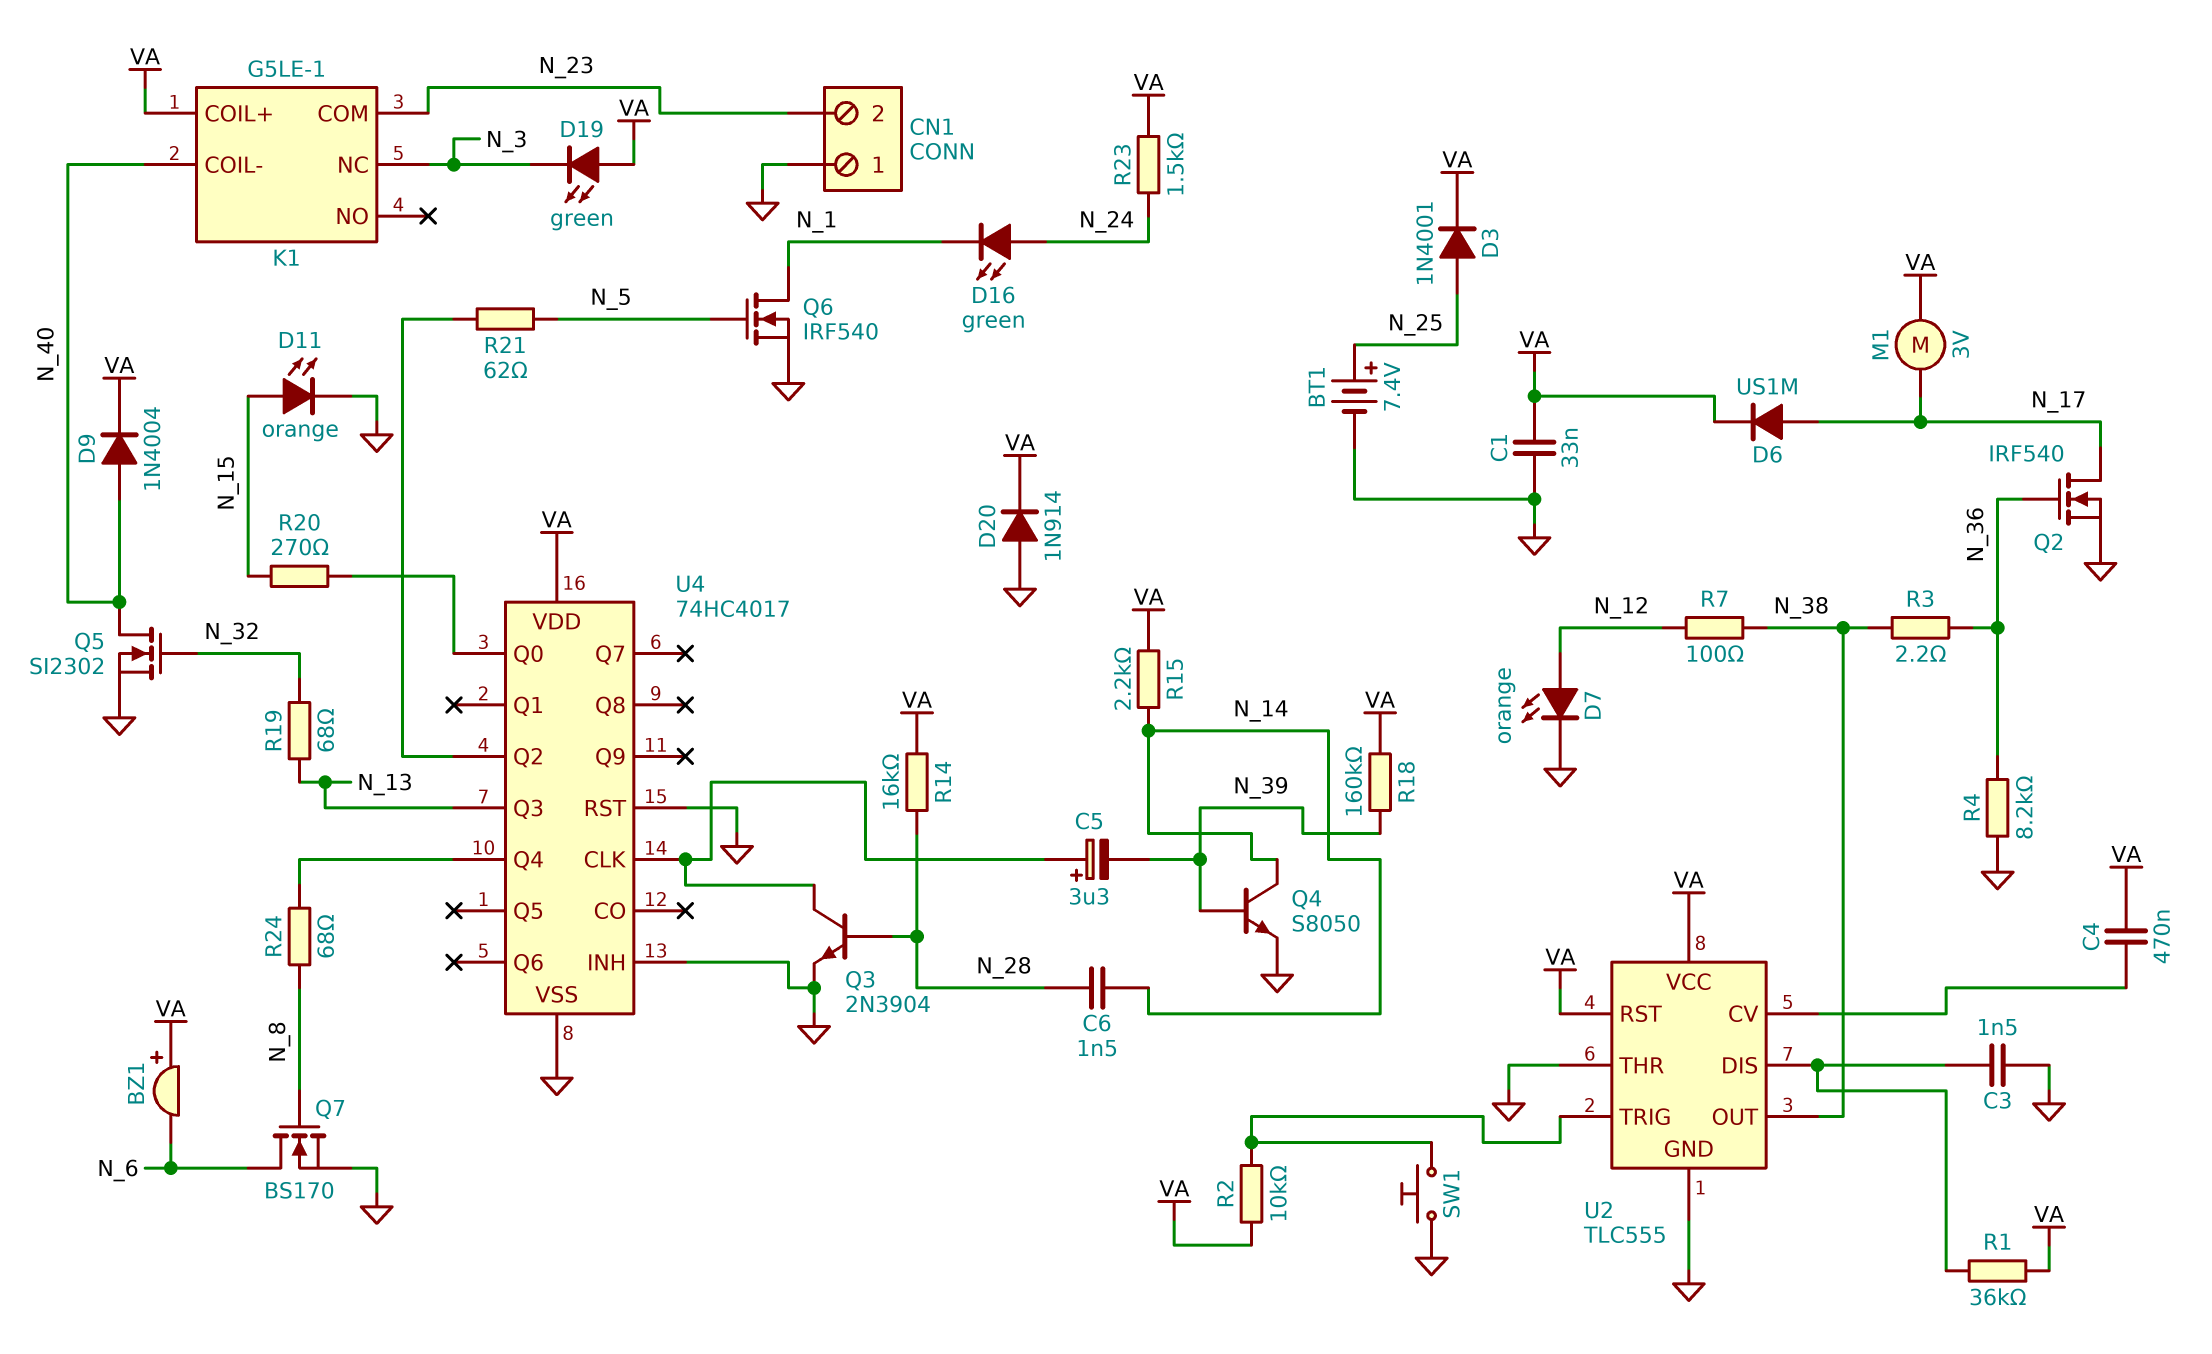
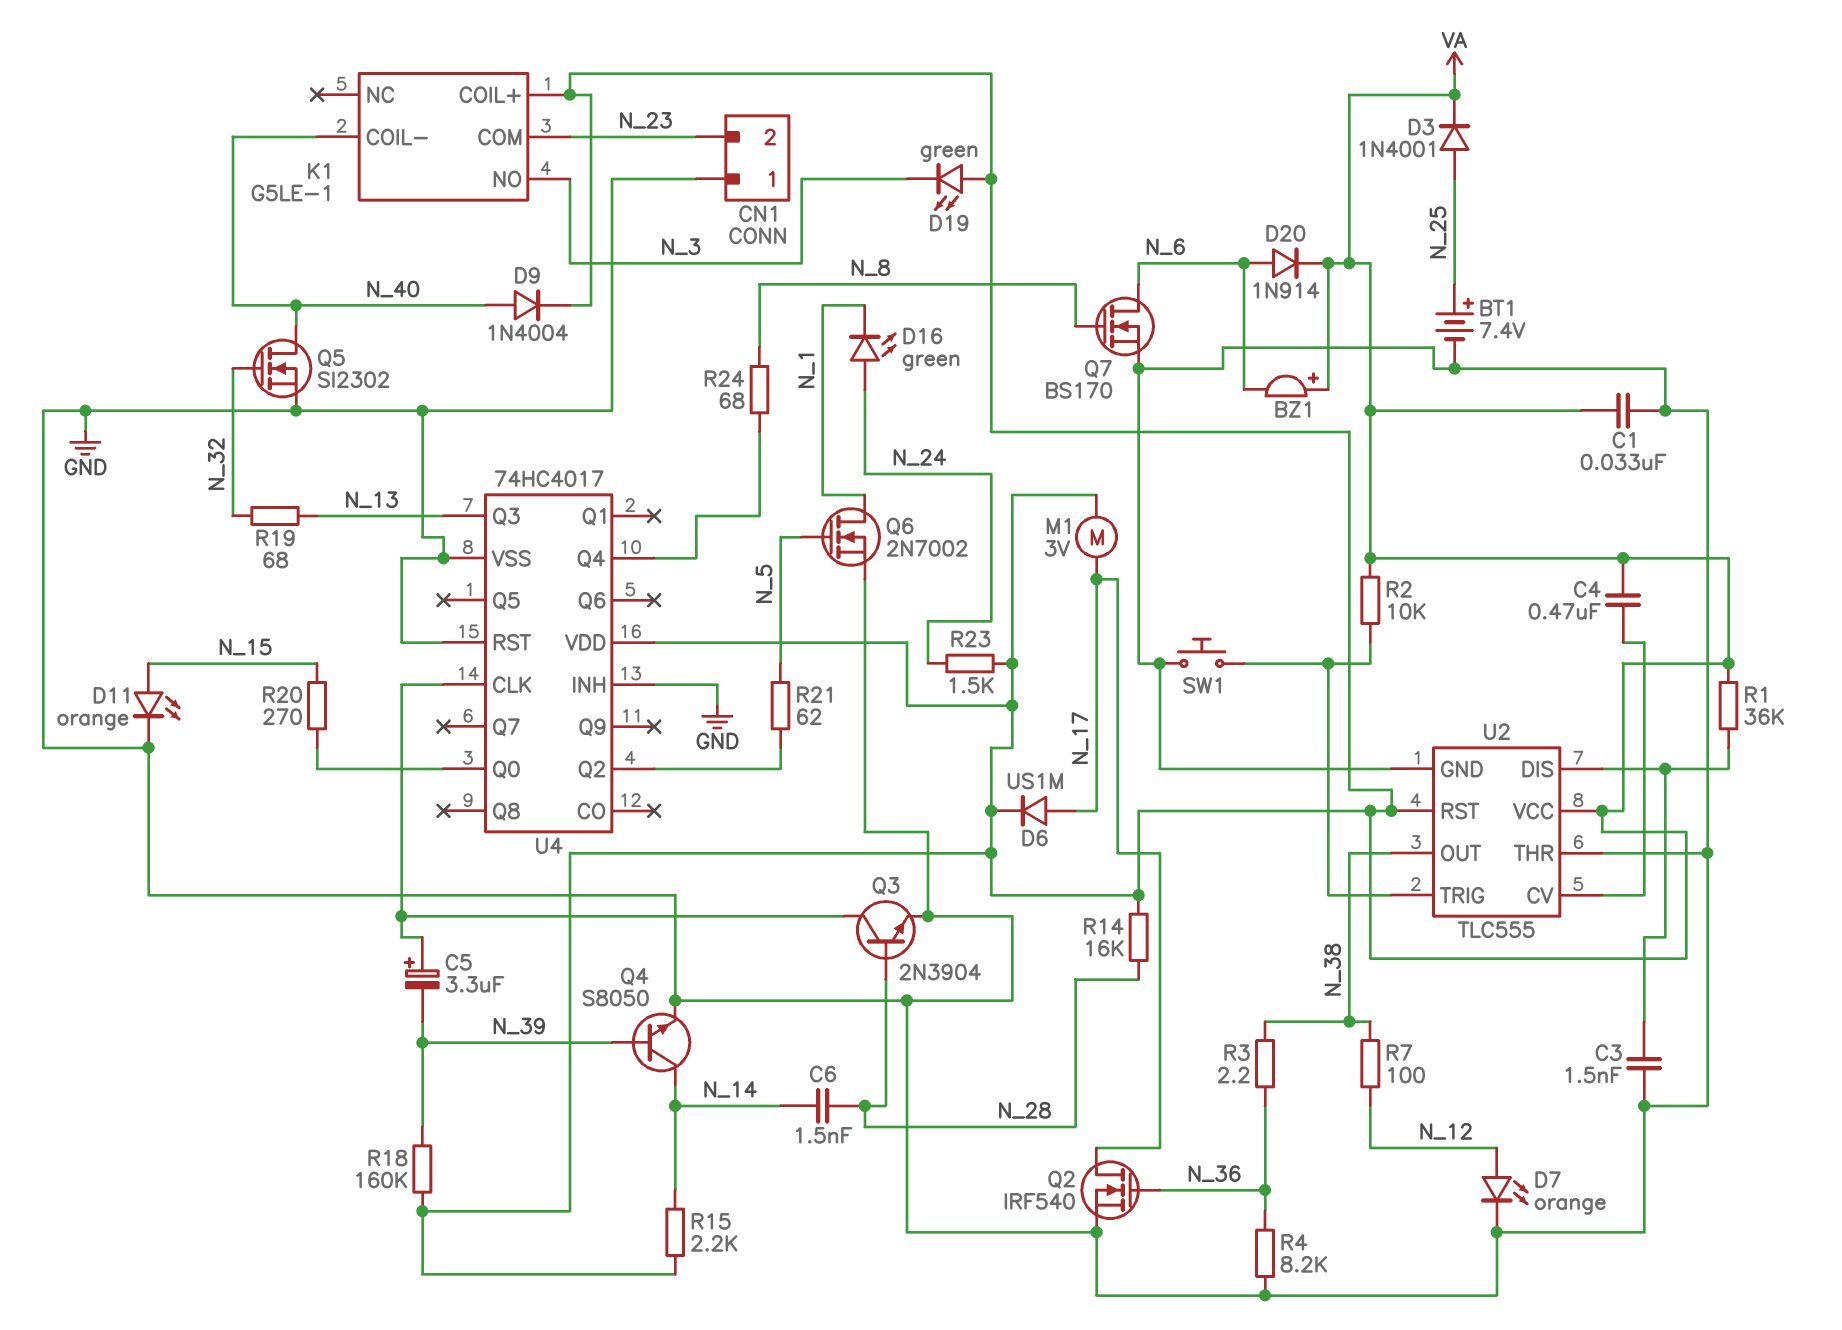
D20: diode 1N914 (A GND, K VA) -> diode 1N914 (A N_6, K VA)
K1 pin NC: N_3 -> none
K1 pin NO: none -> N_3
Q6: NMOS IRF540 (G N_5, D N_1, S GND) -> NMOS 2N7002 (G N_5, D N_1, S GND)

